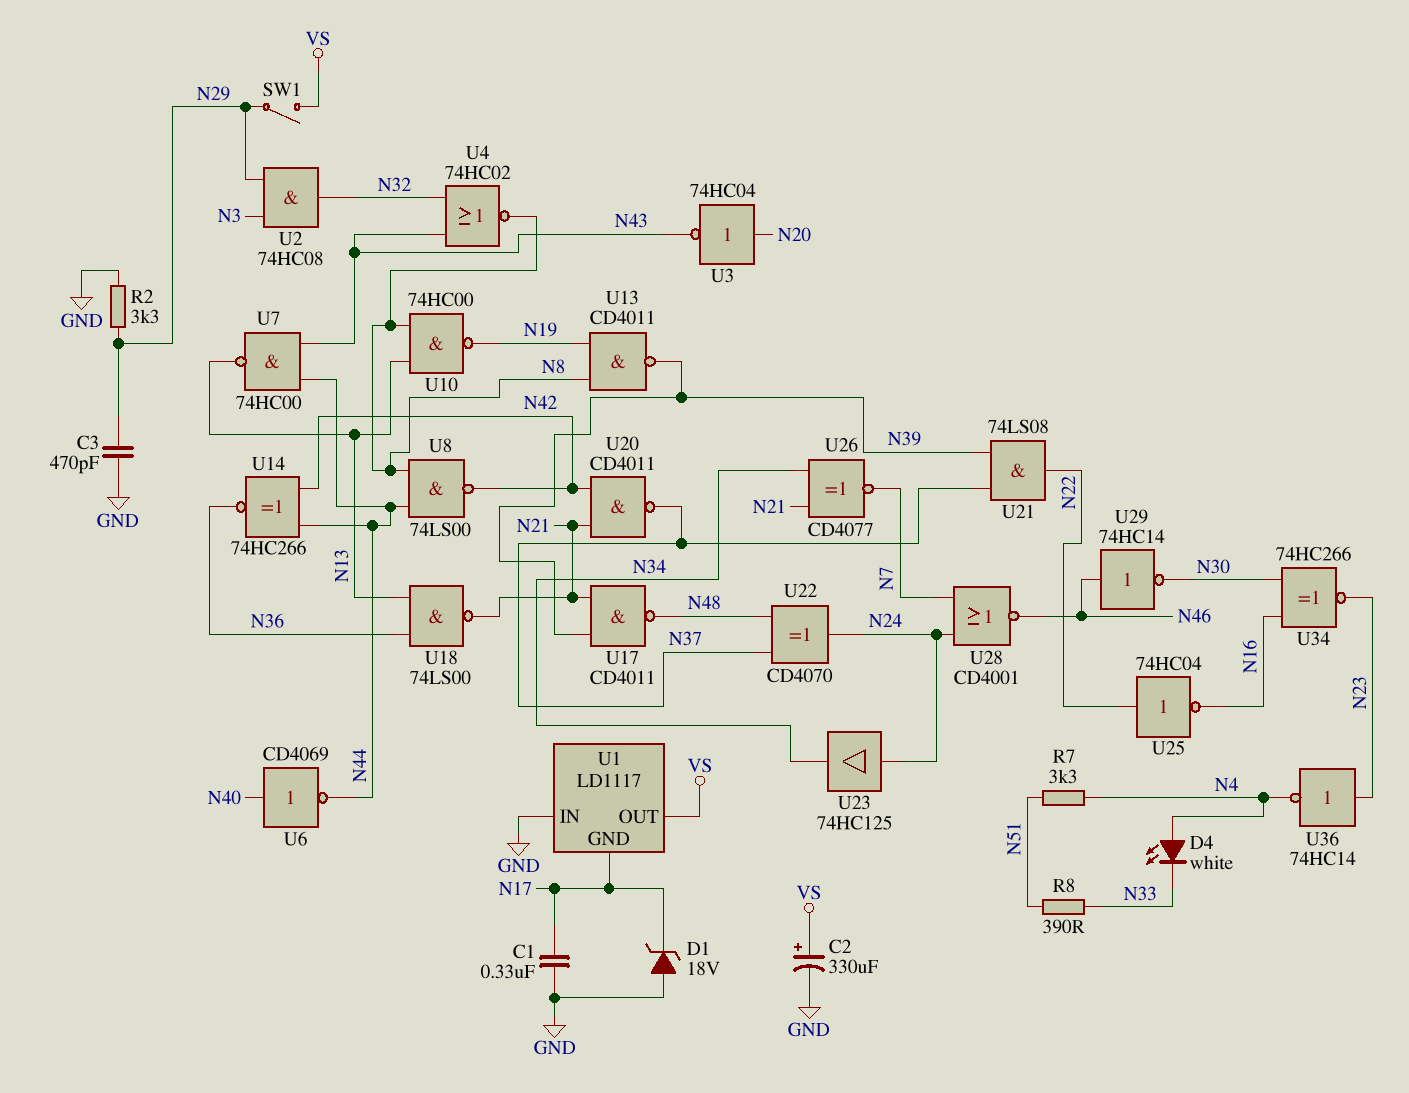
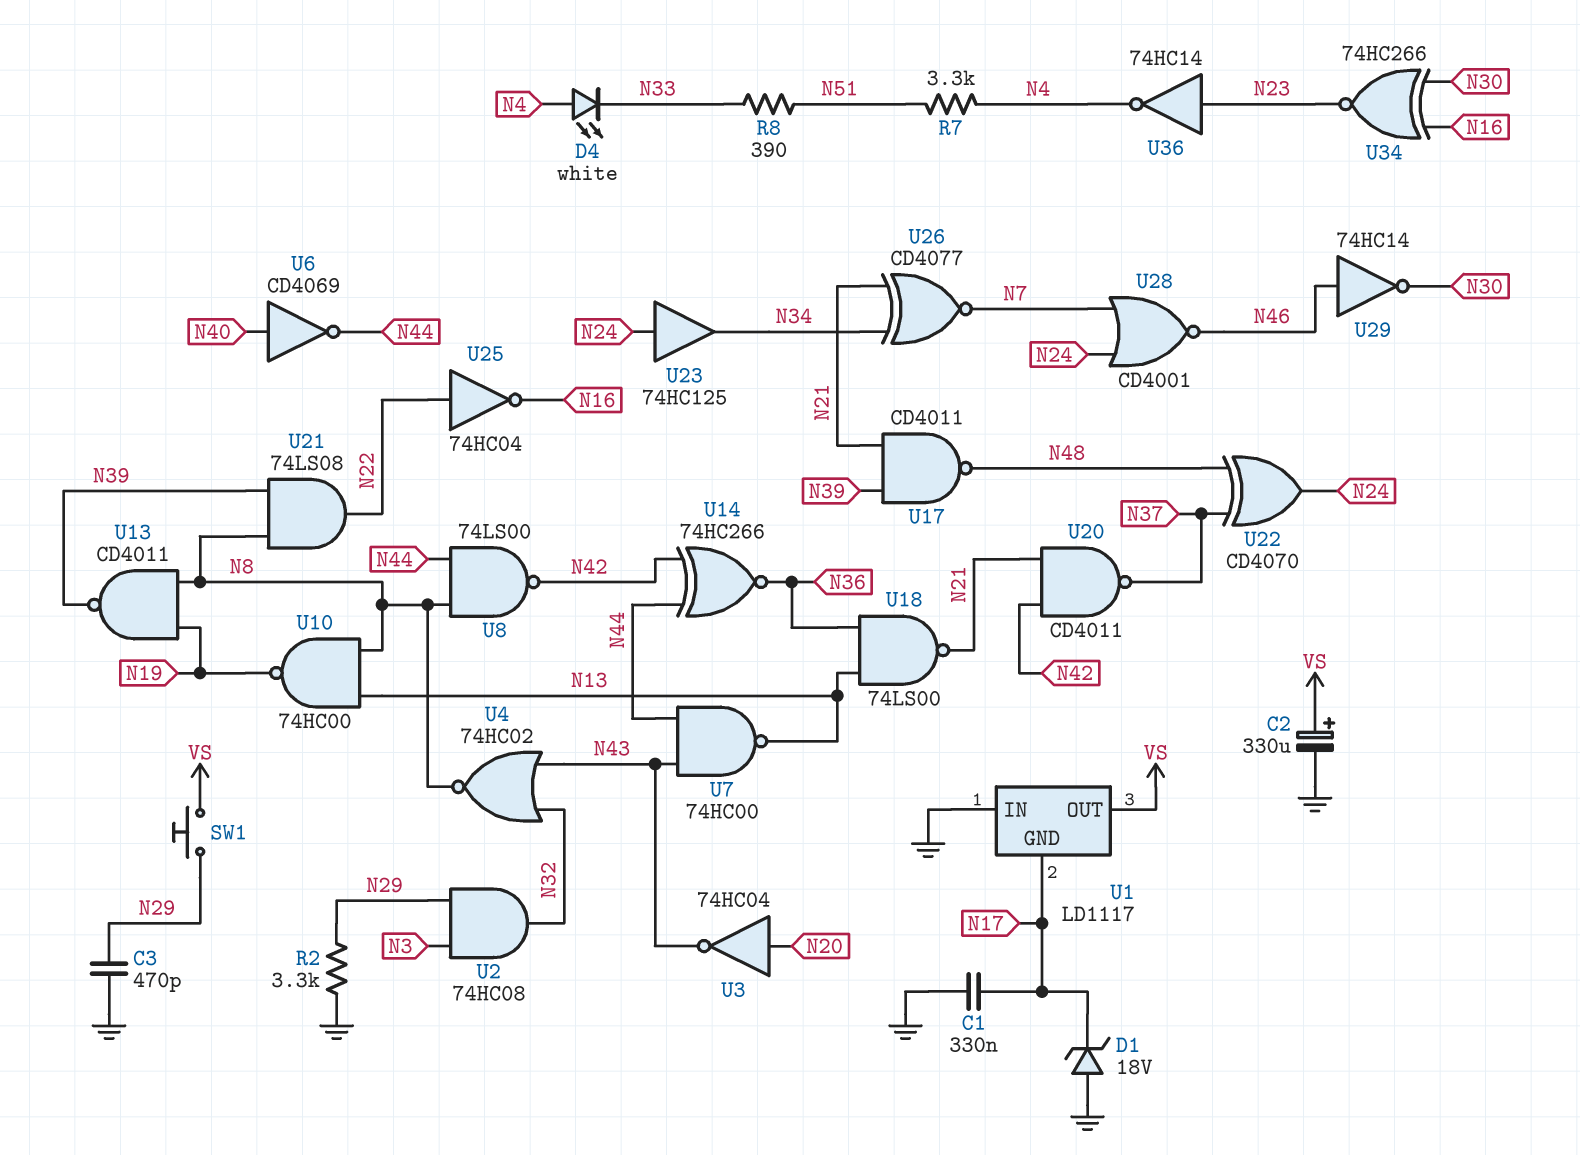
SW1: switch (N29, VS) -> button (N29, VS)
U21: AND 74LS08 (in N37, in N39, out N22) -> AND 74LS08 (in N8, in N39, out N22)

